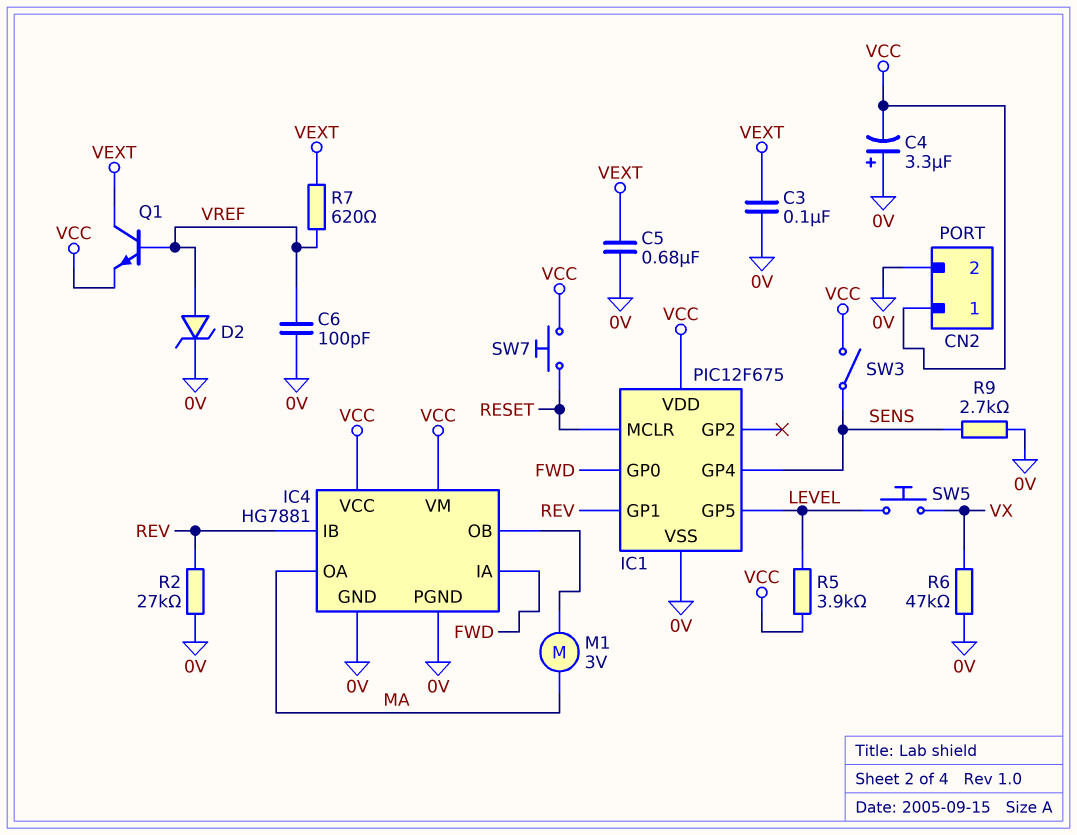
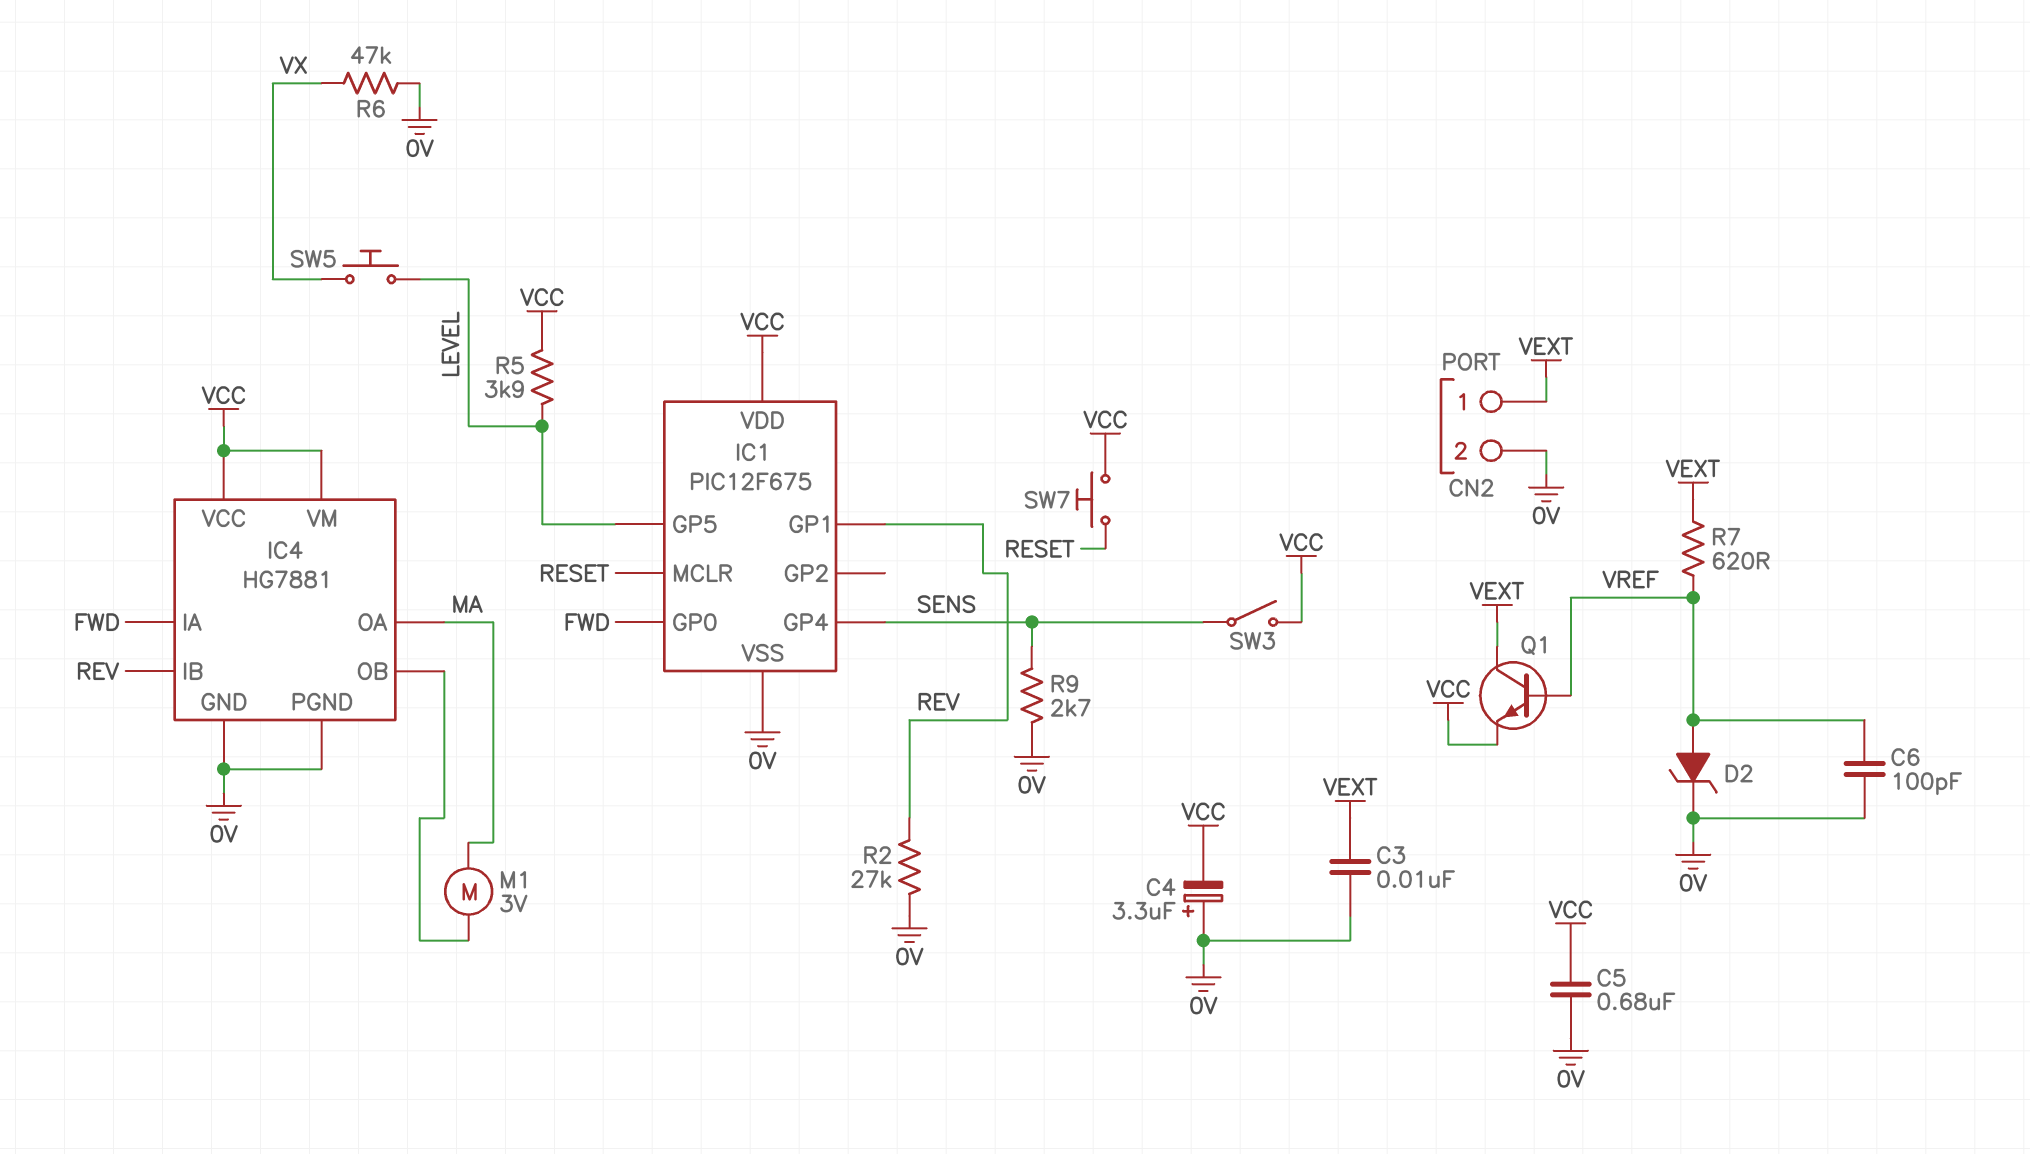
C3: 100nF (0V, VEXT) -> 10nF (0V, VEXT)
C5: 680nF (0V, VEXT) -> 680nF (0V, VCC)
CN2 pin 1: VCC -> VEXT

